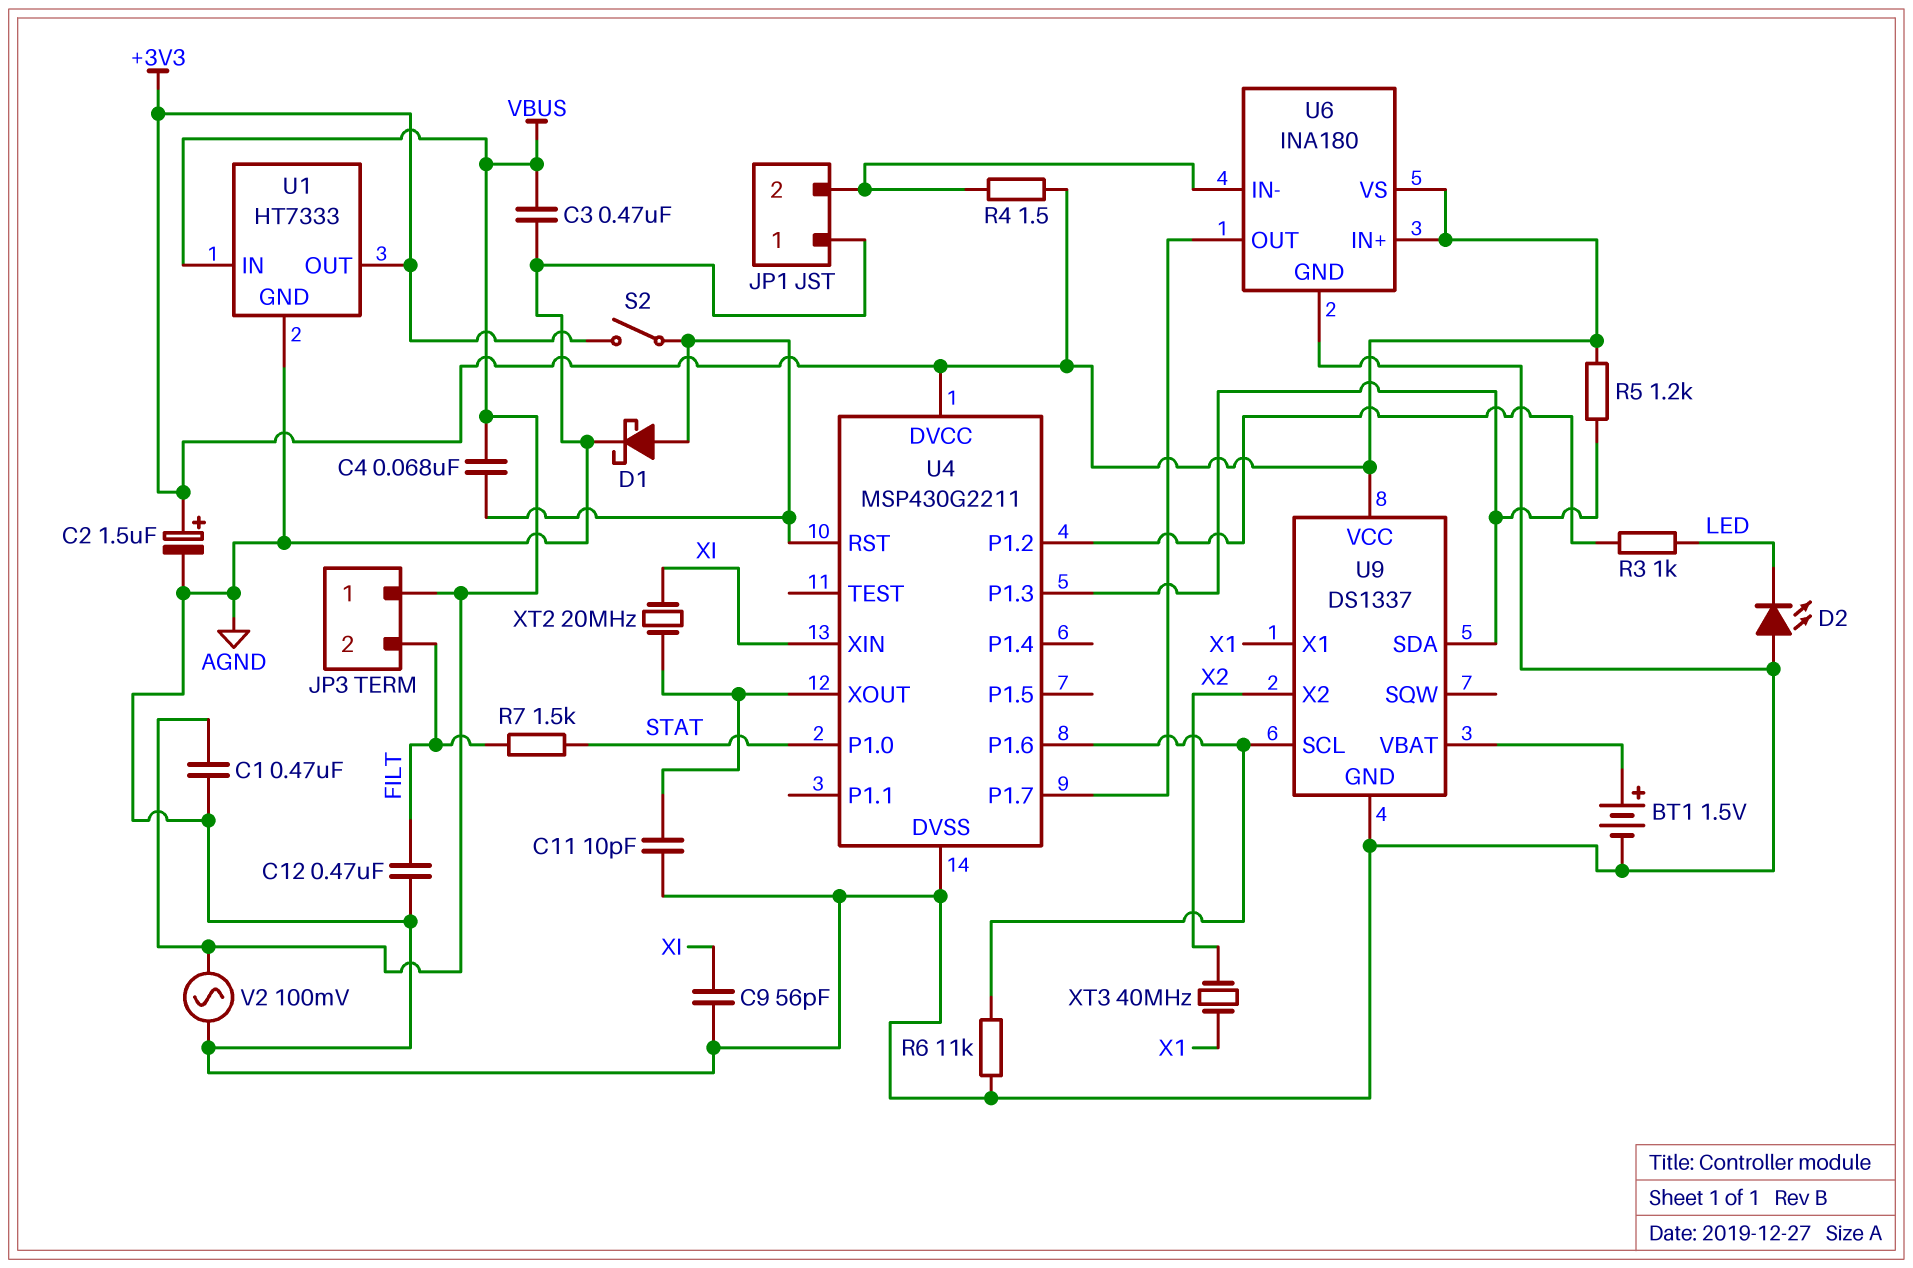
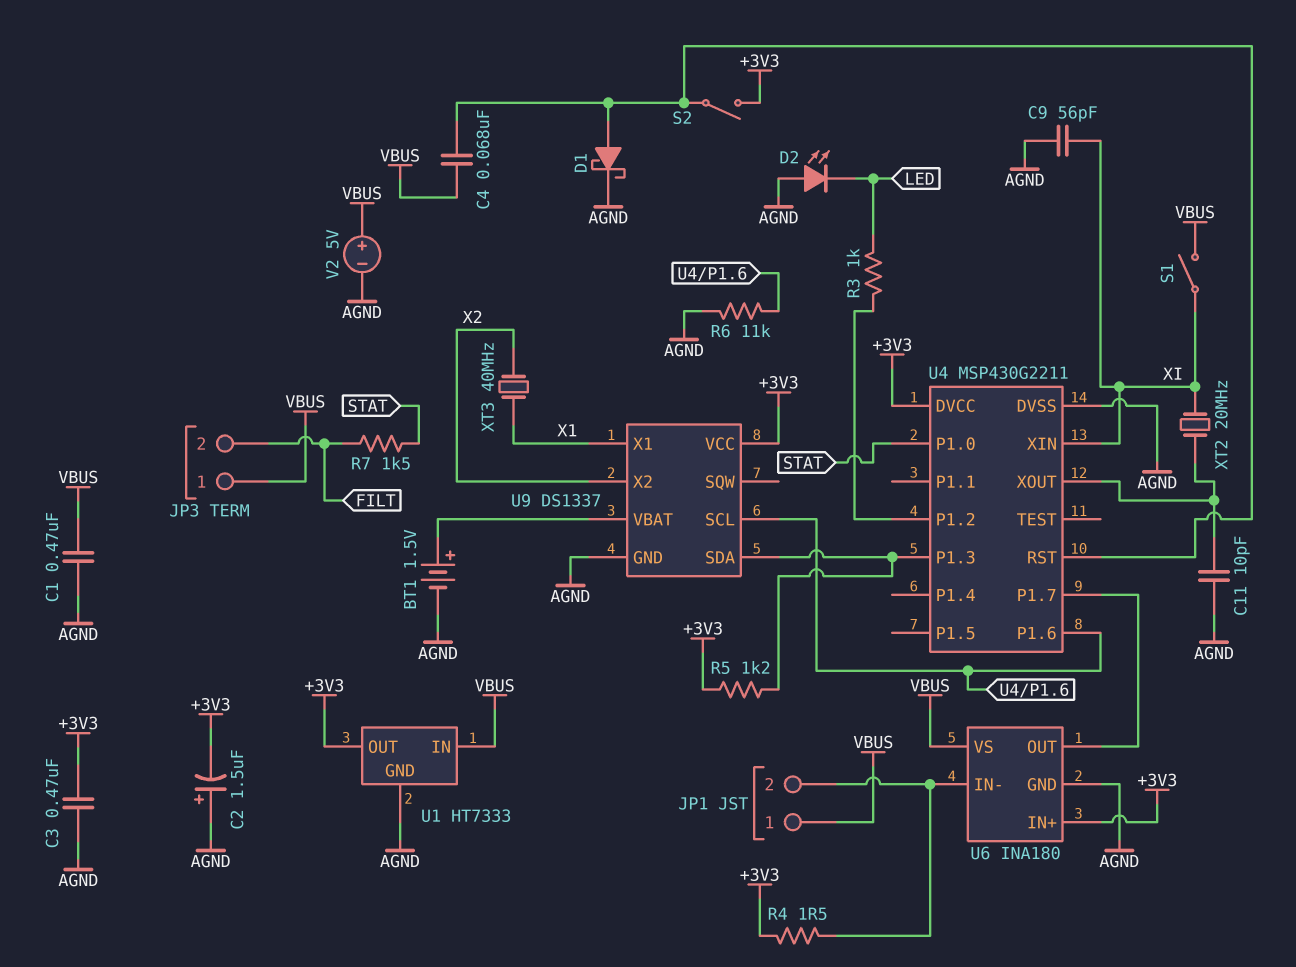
C2: 1.5uF (plus +3V3, minus AGND) -> 1.5uF (plus AGND, minus +3V3)
C3: 470nF (AGND, VBUS) -> 470nF (+3V3, AGND)
C12: 470nF (AGND, FILT) -> none
JP1 pin 1: AGND -> VBUS
S1: none -> switch (VBUS, XI)
U6 pin VS: +3V3 -> VBUS
V2: AC 100mV (AGND, VBUS) -> 5V (plus VBUS, minus AGND)

